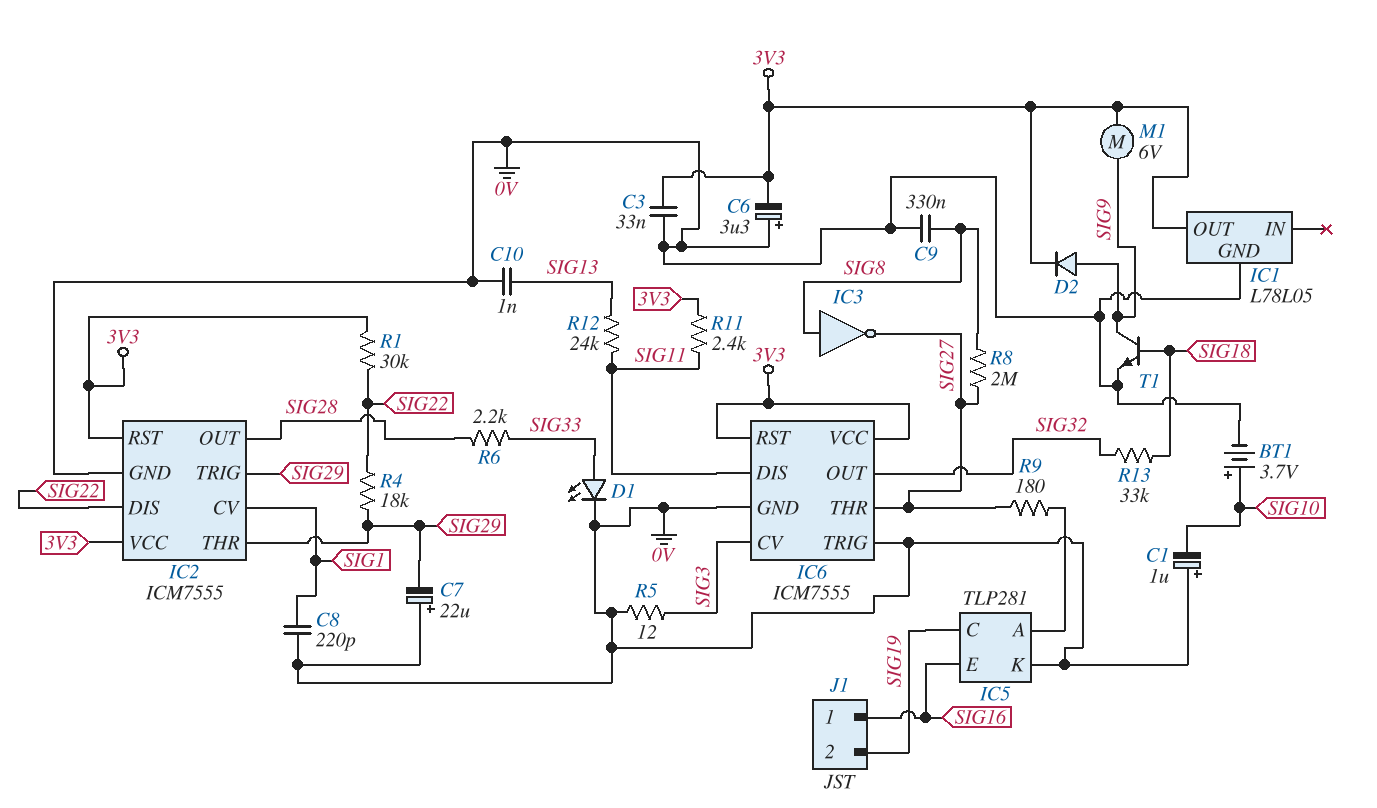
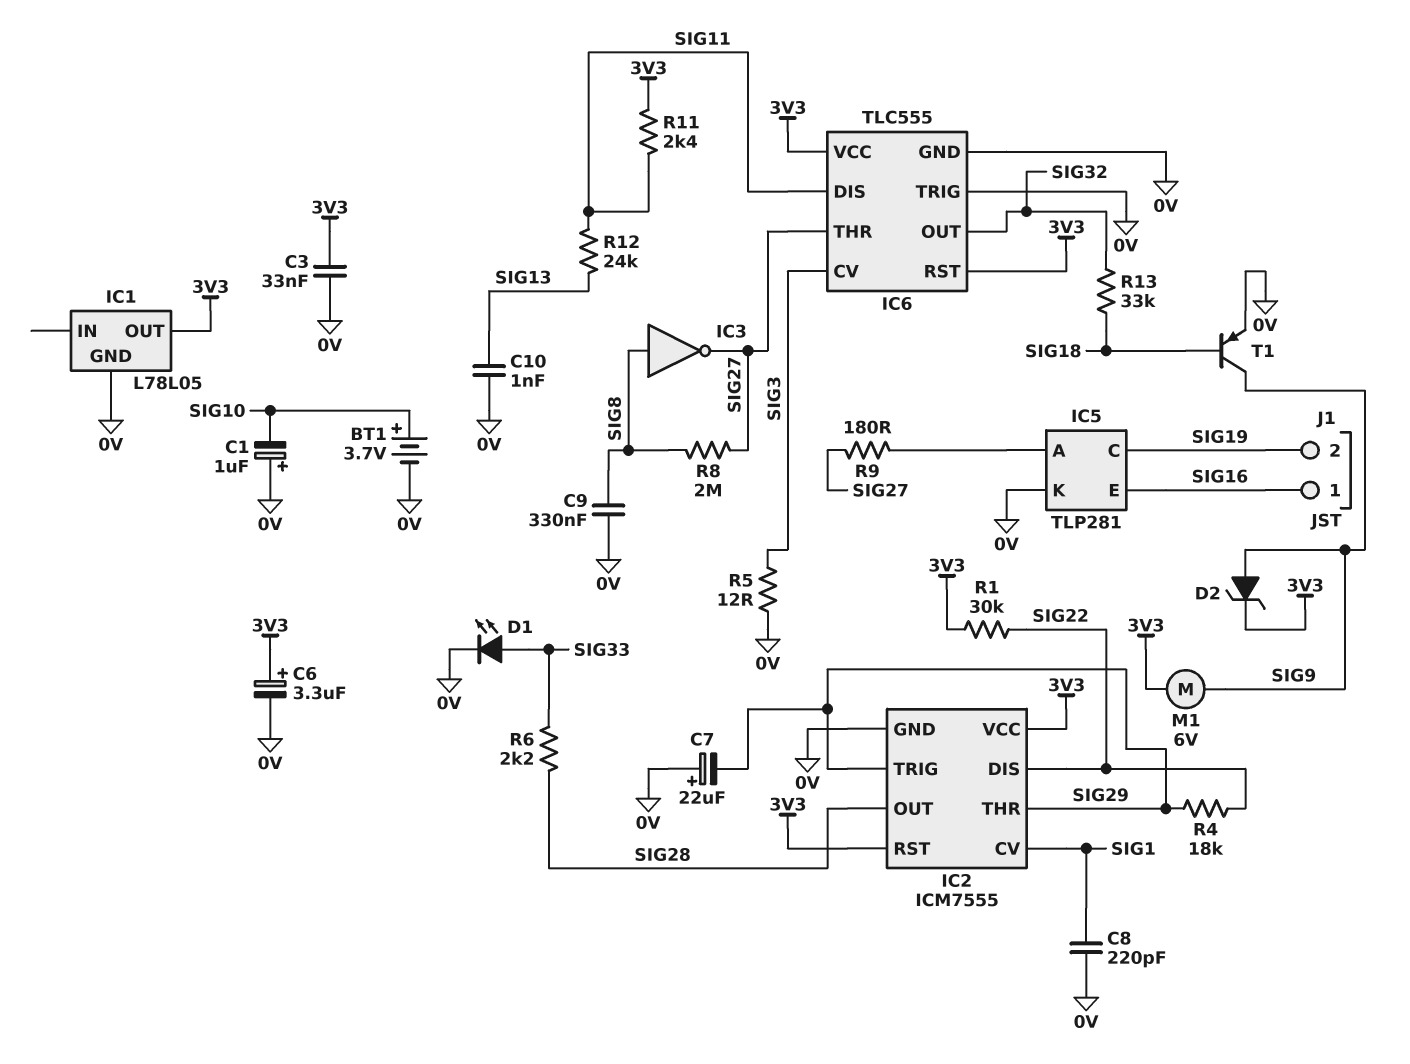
C6: 3.3uF (plus 0V, minus 3V3) -> 3.3uF (plus 3V3, minus 0V)
D2: diode (A SIG9, K 3V3) -> zener (A SIG9, K 3V3)
IC6: ICM7555 -> TLC555
T1: NPN (B SIG18, C SIG9, E 0V) -> PNP (B SIG18, C SIG9, E 0V)

